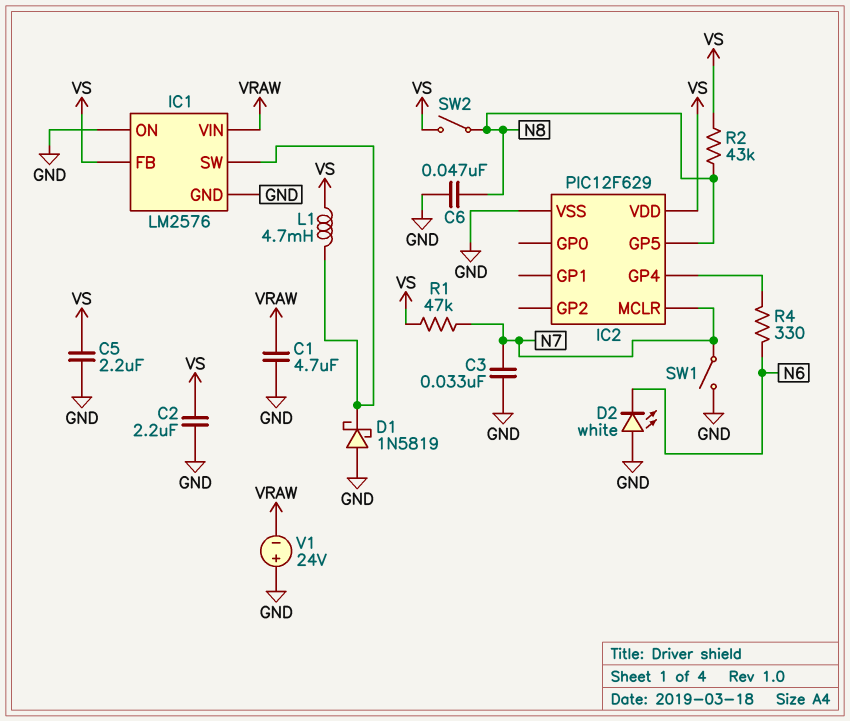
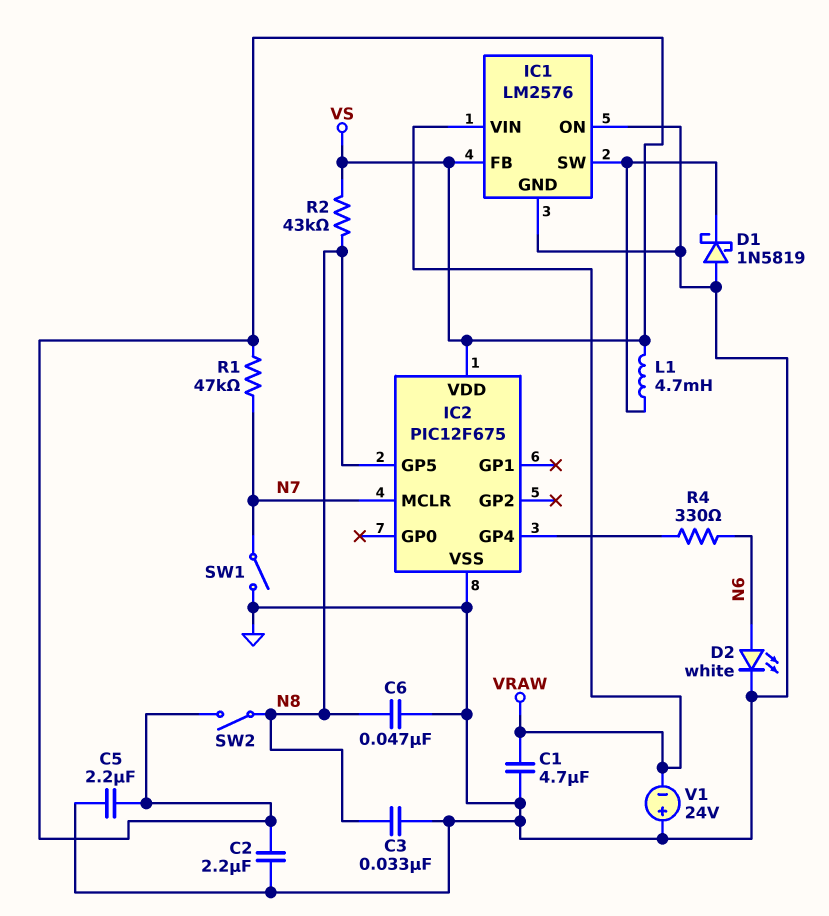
C3: 33nF (GND, N7) -> 33nF (GND, N8)
D2: LED white (A GND, K N6) -> LED white (A N6, K GND)
IC2: PIC12F629 -> PIC12F675

